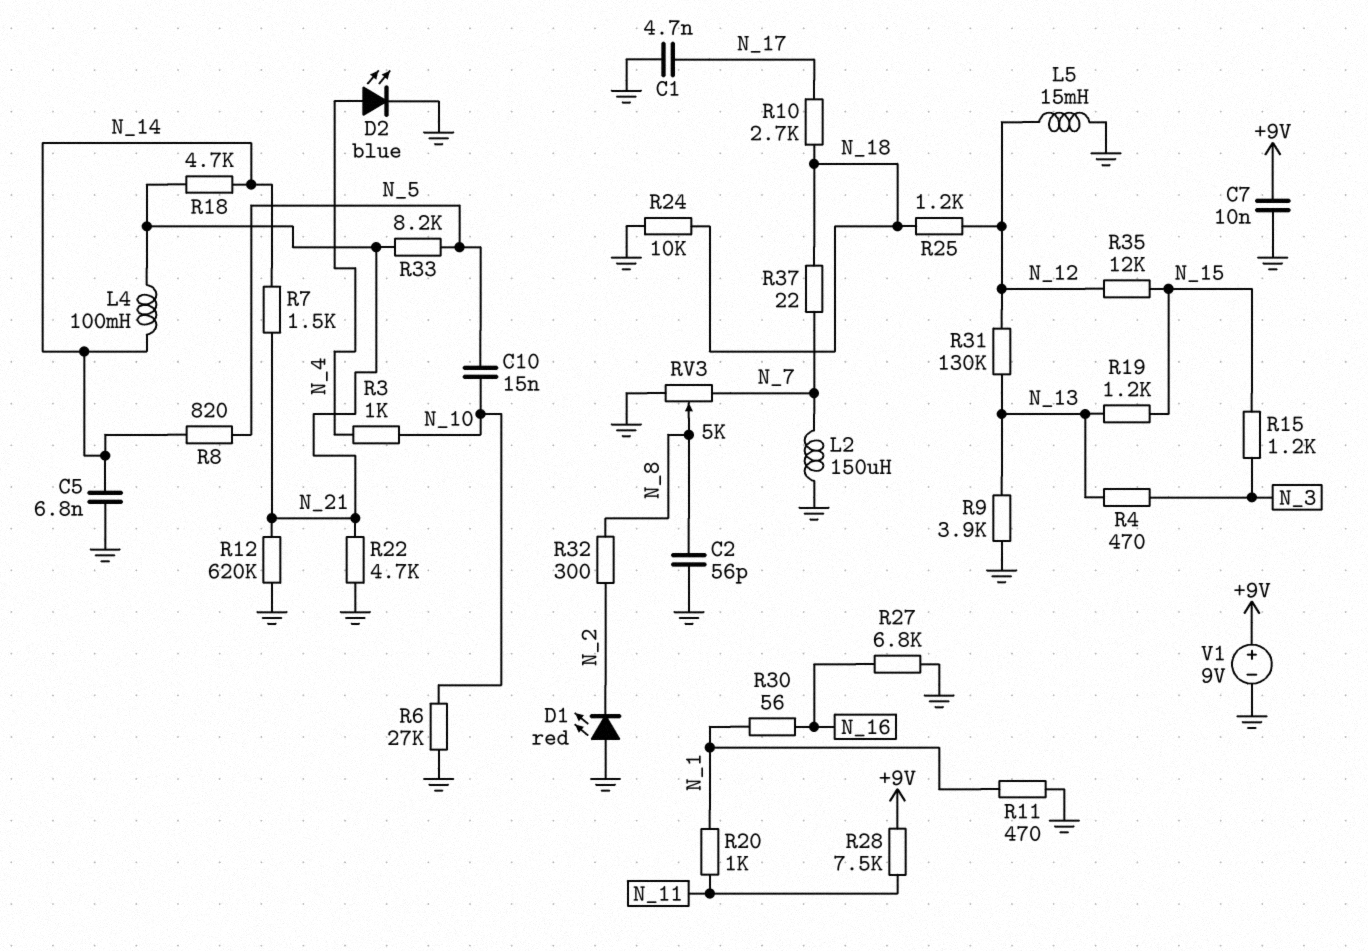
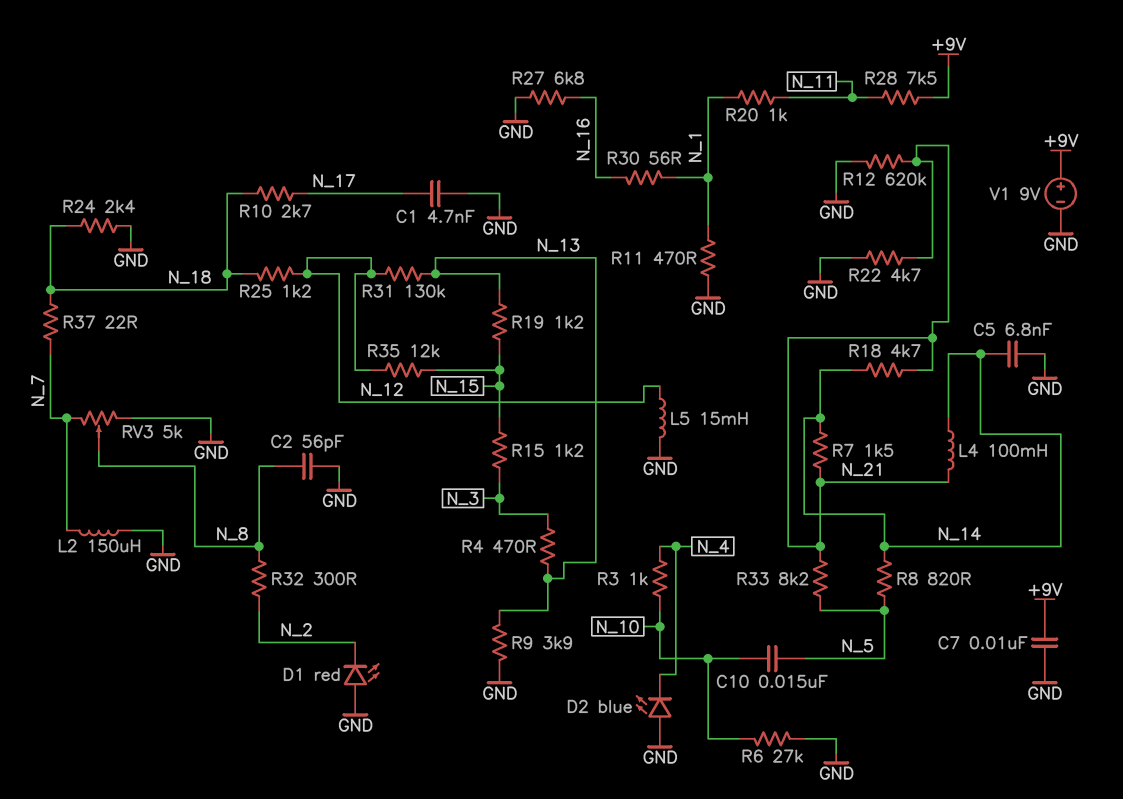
D2: LED blue (A N_4, K GND) -> LED blue (A GND, K N_4)
R24: 10k (GND, N_18) -> 2.4k (GND, N_18)

